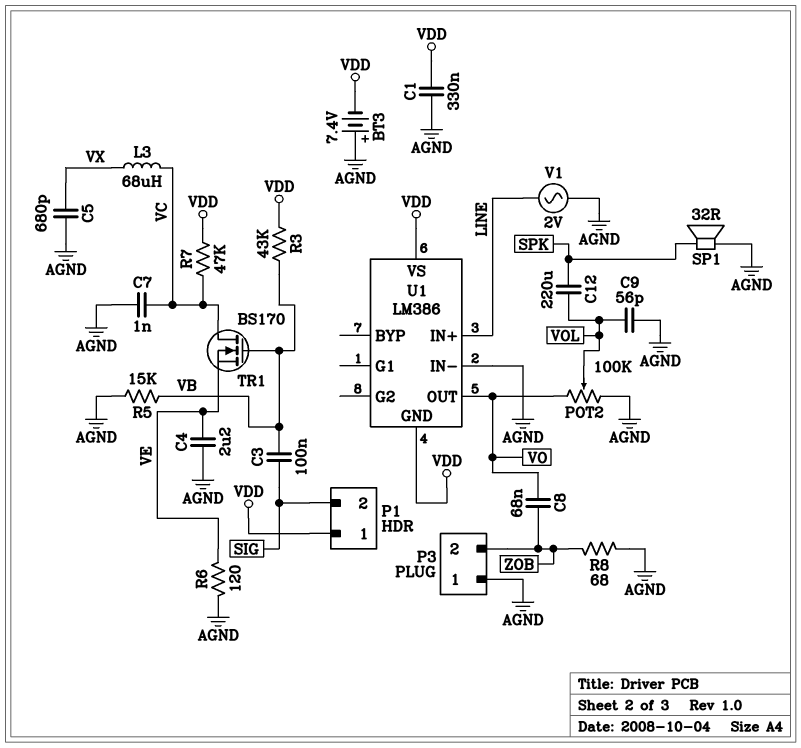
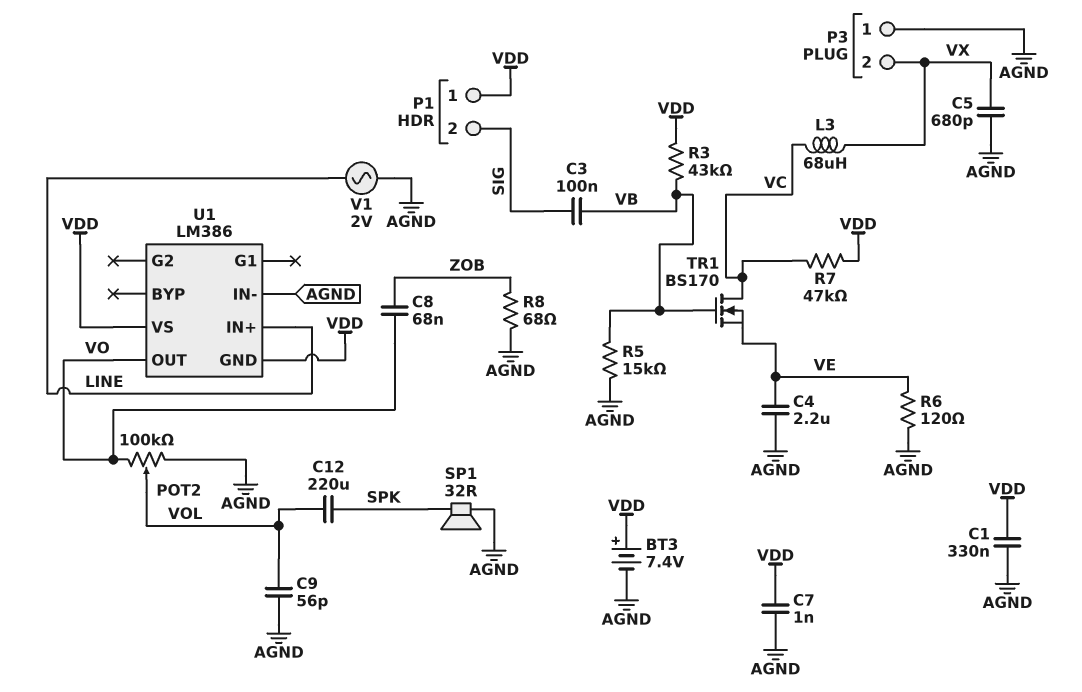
BT3: 7.4V (plus AGND, minus VDD) -> 7.4V (plus VDD, minus AGND)
C7: 1nF (AGND, VC) -> 1nF (AGND, VDD)
P3 pin 2: ZOB -> VX

